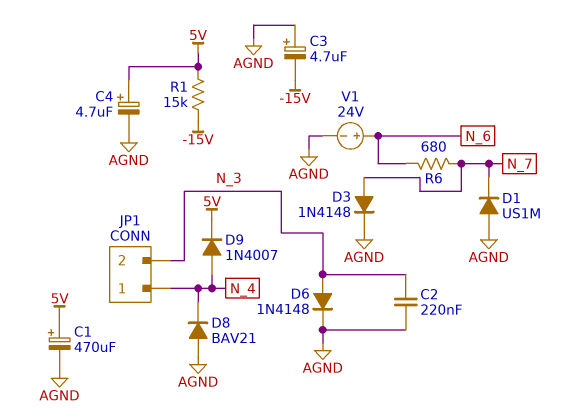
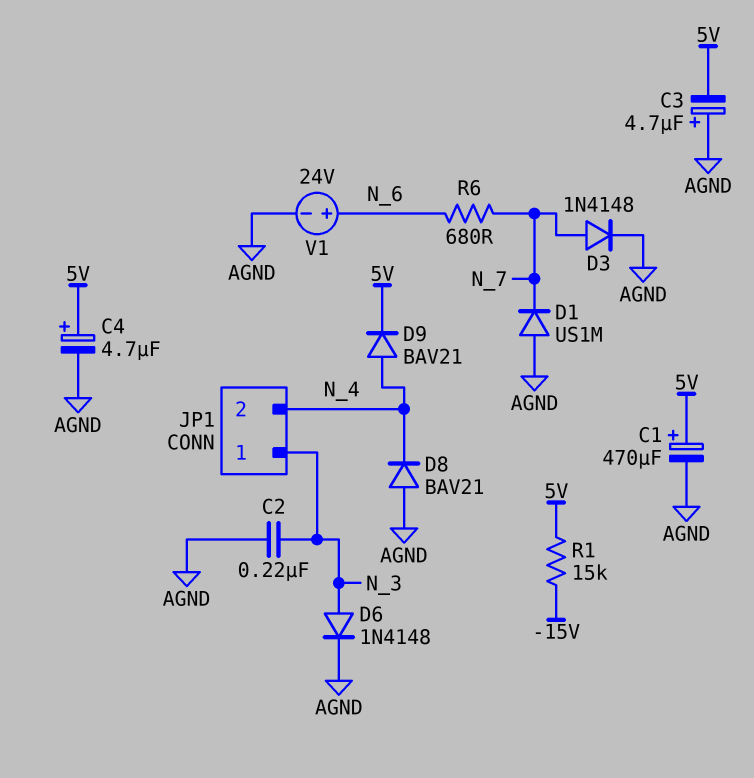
C3: 4.7uF (plus AGND, minus -15V) -> 4.7uF (plus AGND, minus 5V)
D9: diode 1N4007 (A N_4, K 5V) -> diode BAV21 (A N_4, K 5V)
JP1 pin 1: N_4 -> N_3
JP1 pin 2: N_3 -> N_4

